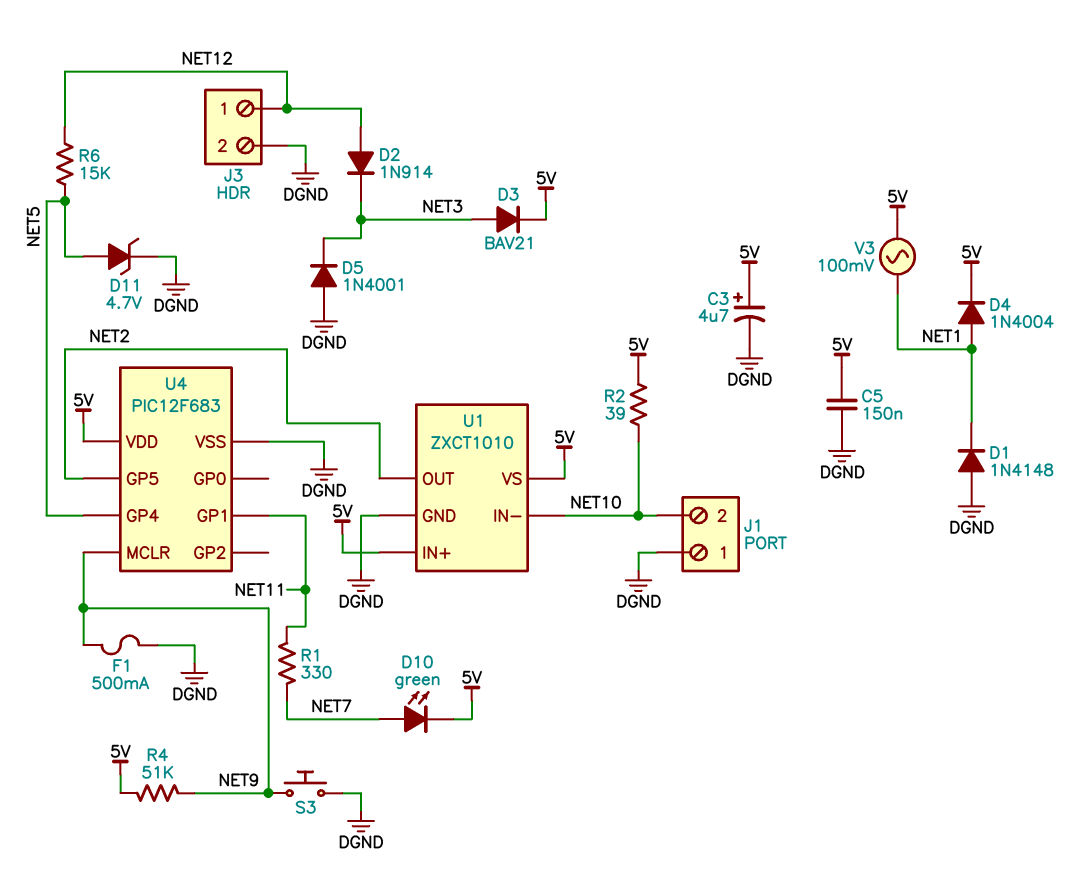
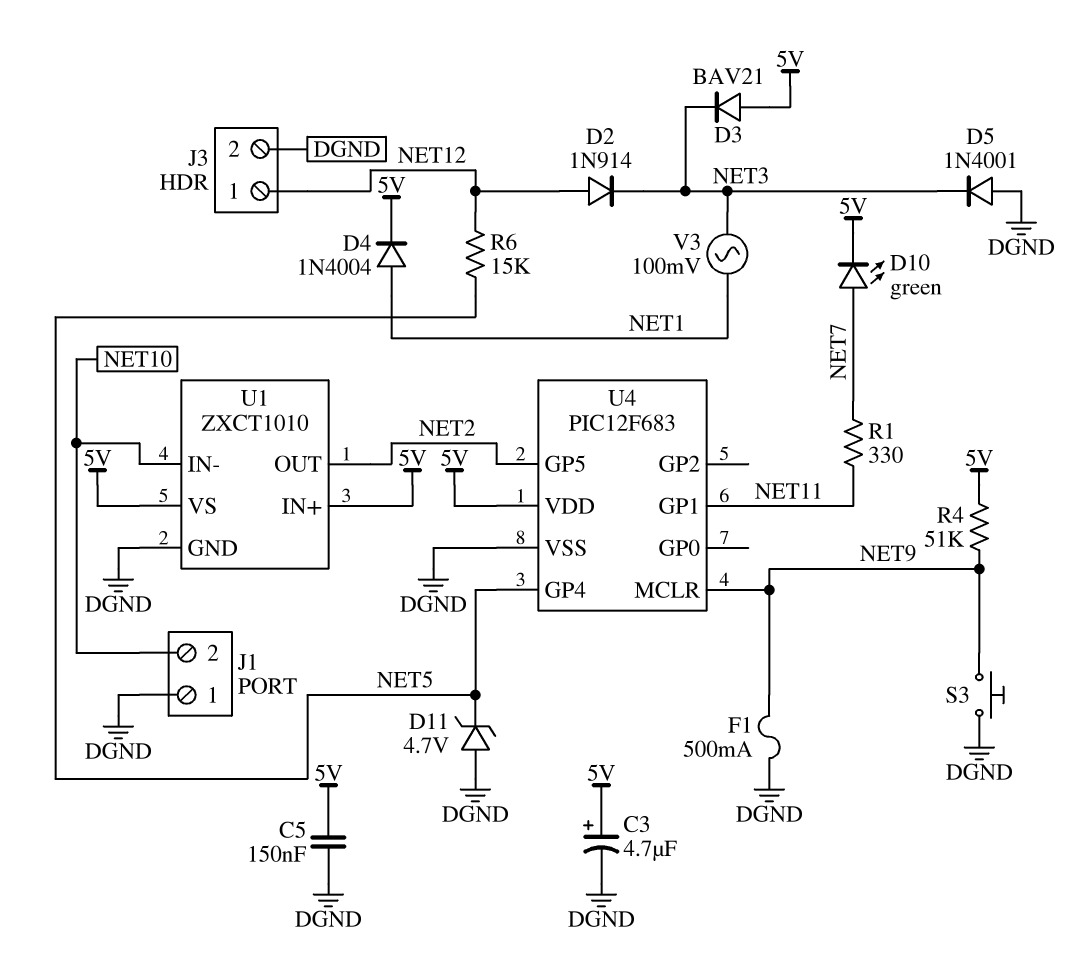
D1: diode 1N4148 (A DGND, K NET1) -> none
D3: diode BAV21 (A NET3, K 5V) -> diode BAV21 (A 5V, K NET3)
D11: zener 4.7V (A NET5, K DGND) -> zener 4.7V (A DGND, K NET5)
R2: 39 (5V, NET10) -> none
V3: AC 100mV (5V, NET1) -> AC 100mV (NET1, NET3)

